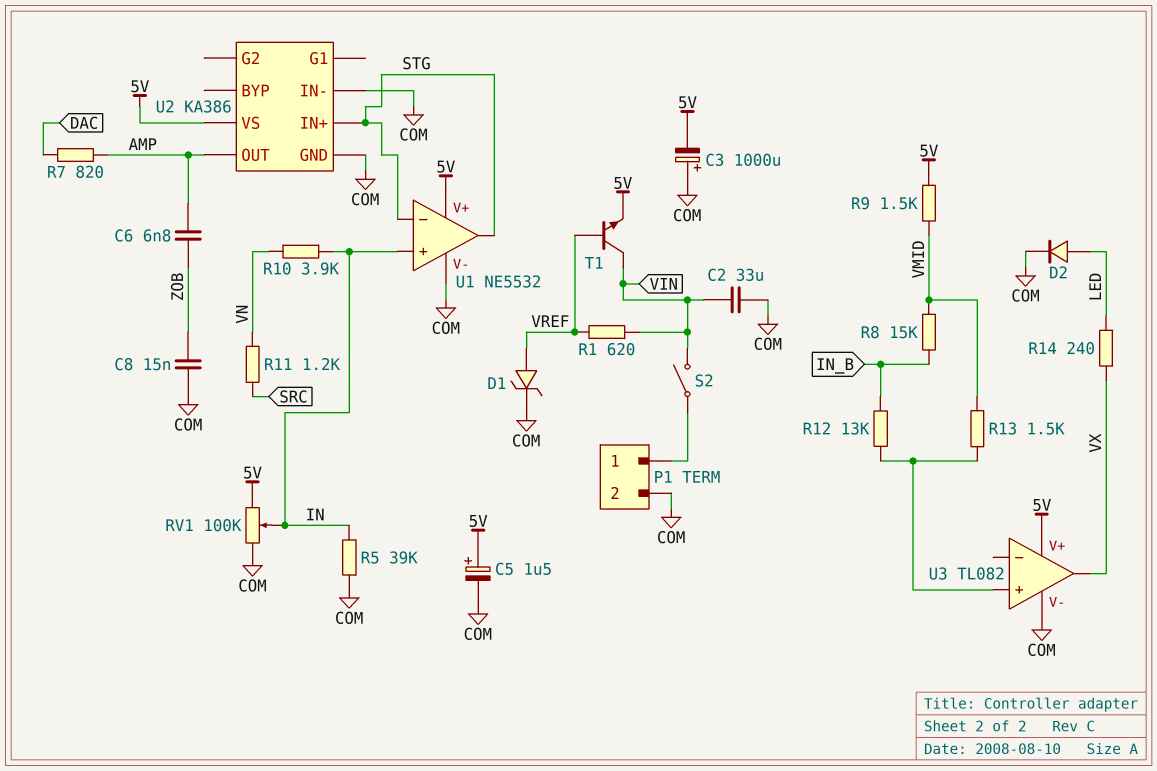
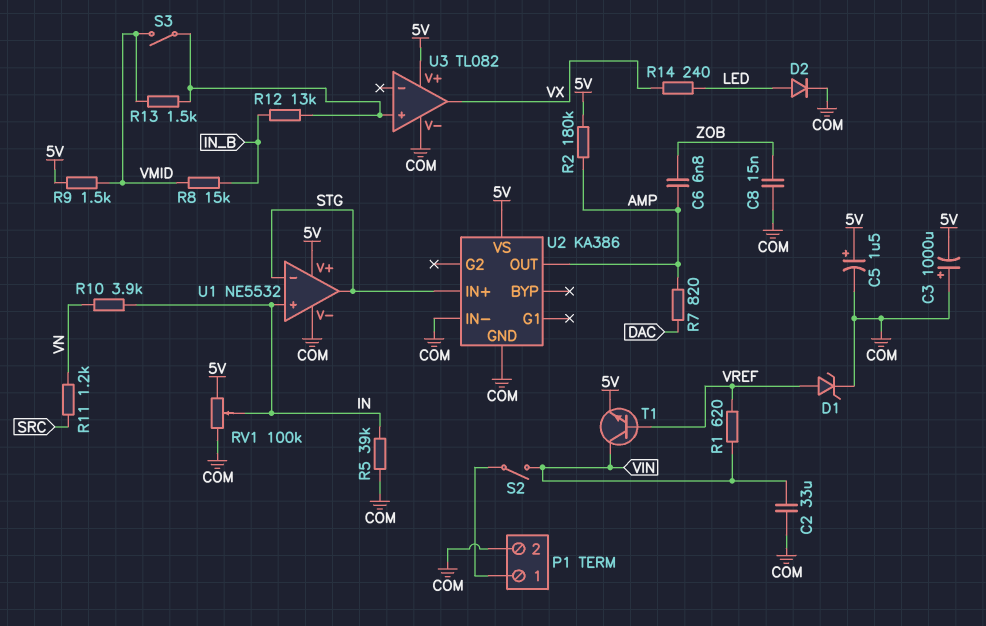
R2: none -> 180k (5V, AMP)
S3: none -> switch (U3/in+, VMID)

